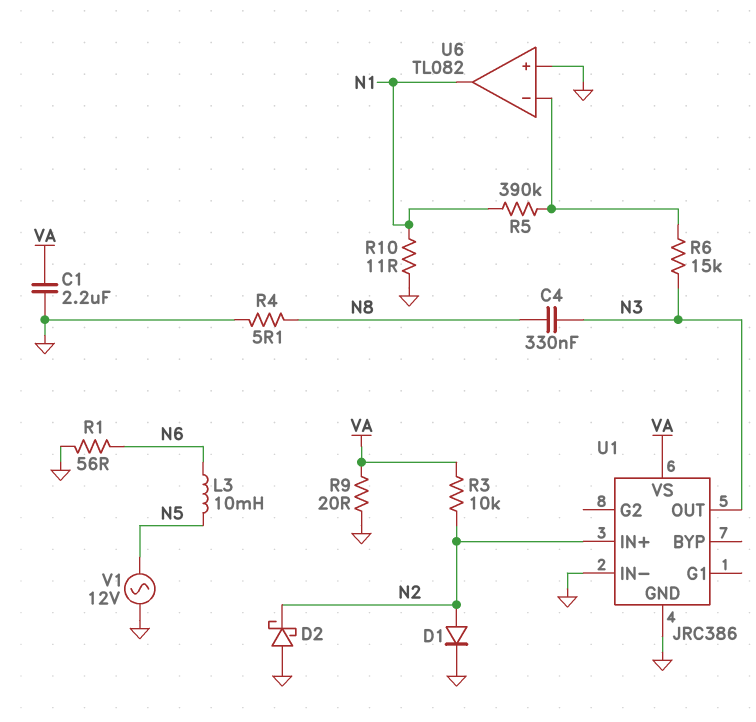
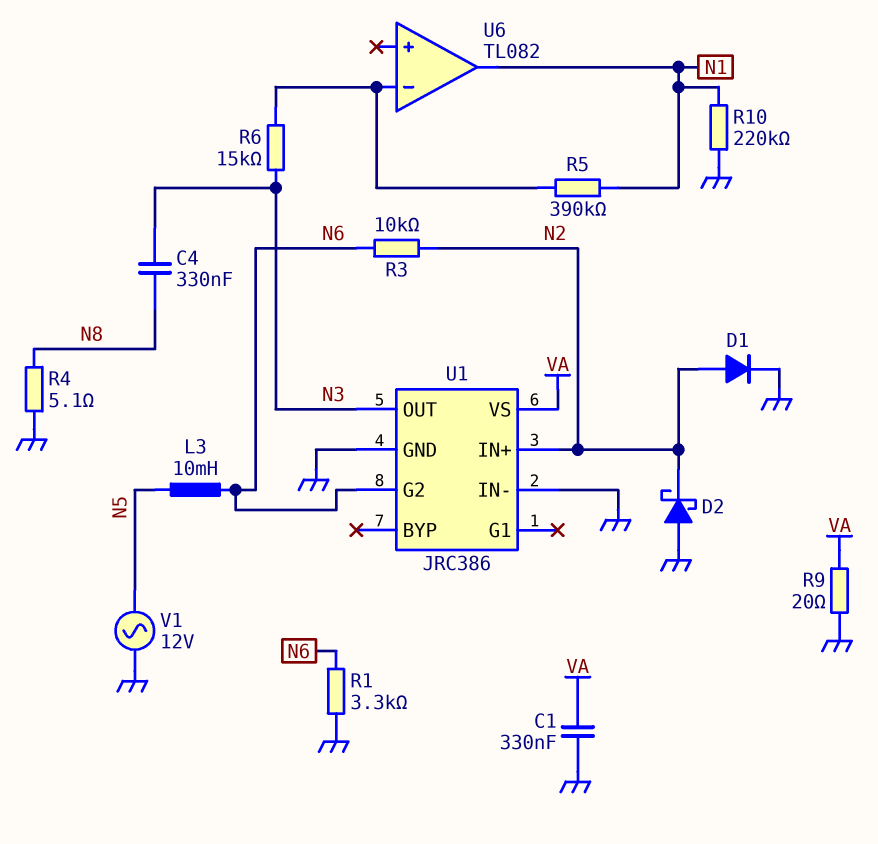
C1: 2.2uF (GND, VA) -> 330nF (GND, VA)
R1: 56 (GND, N6) -> 3.3k (GND, N6)
R3: 10k (N2, VA) -> 10k (N2, N6)
R10: 11 (GND, N1) -> 220k (GND, N1)
U1 pin G2: none -> N6
U6 pin in+: GND -> none

